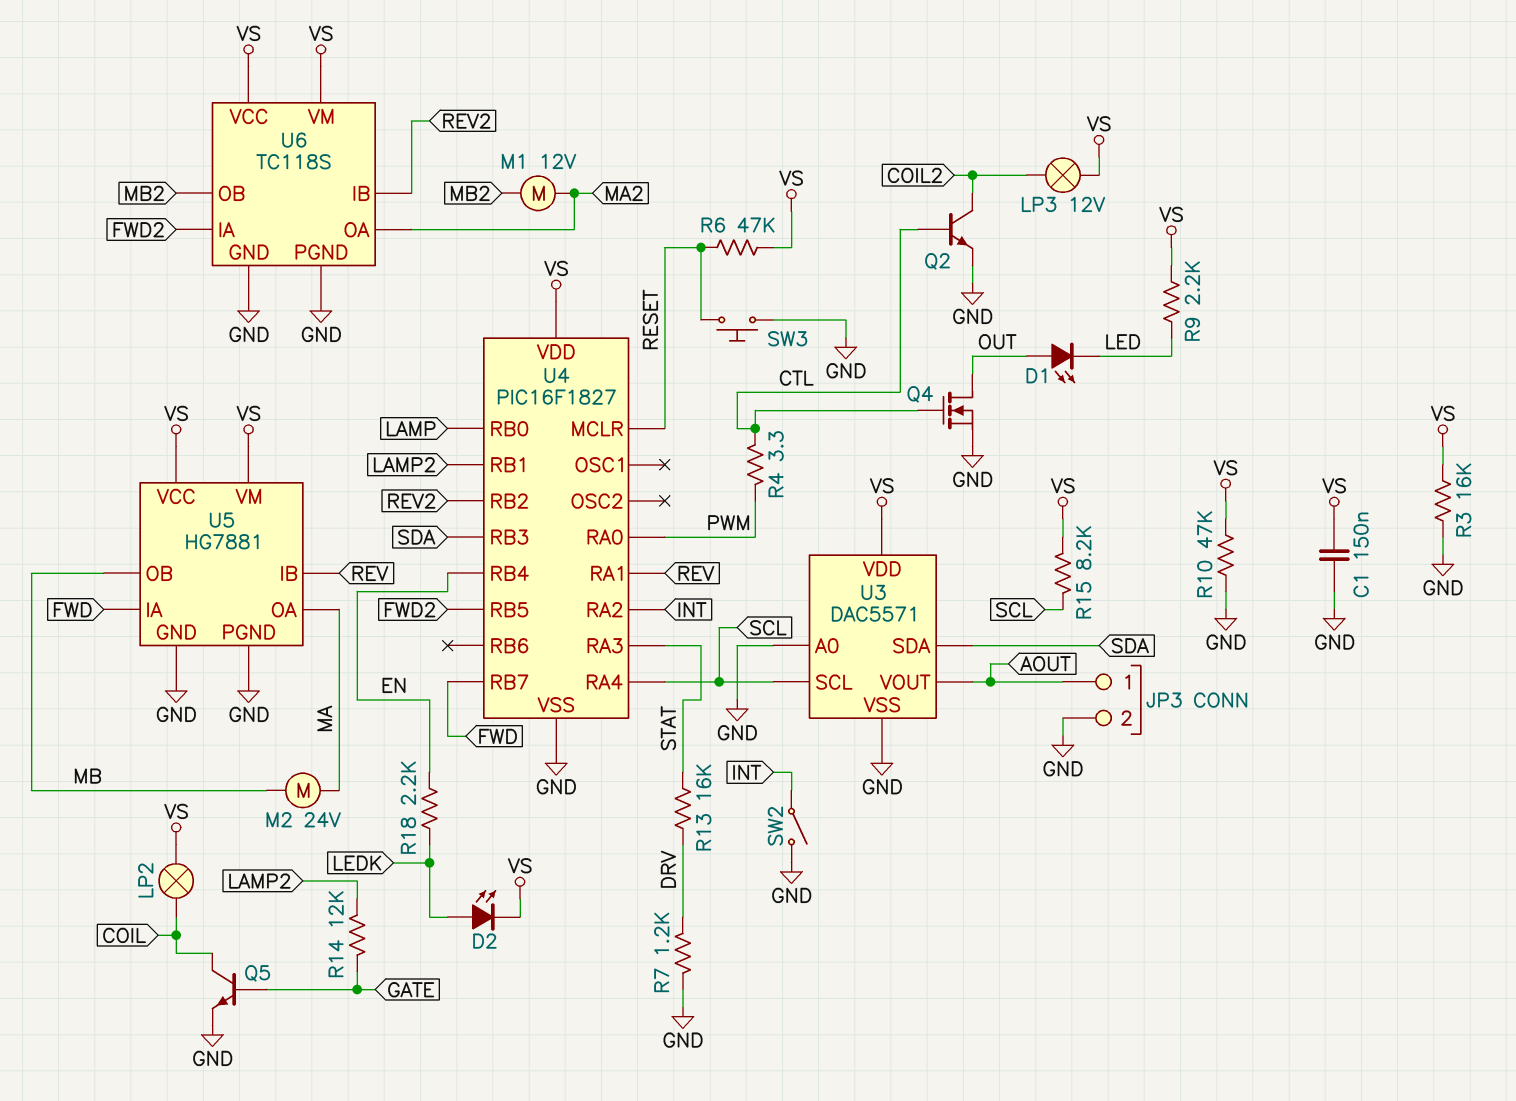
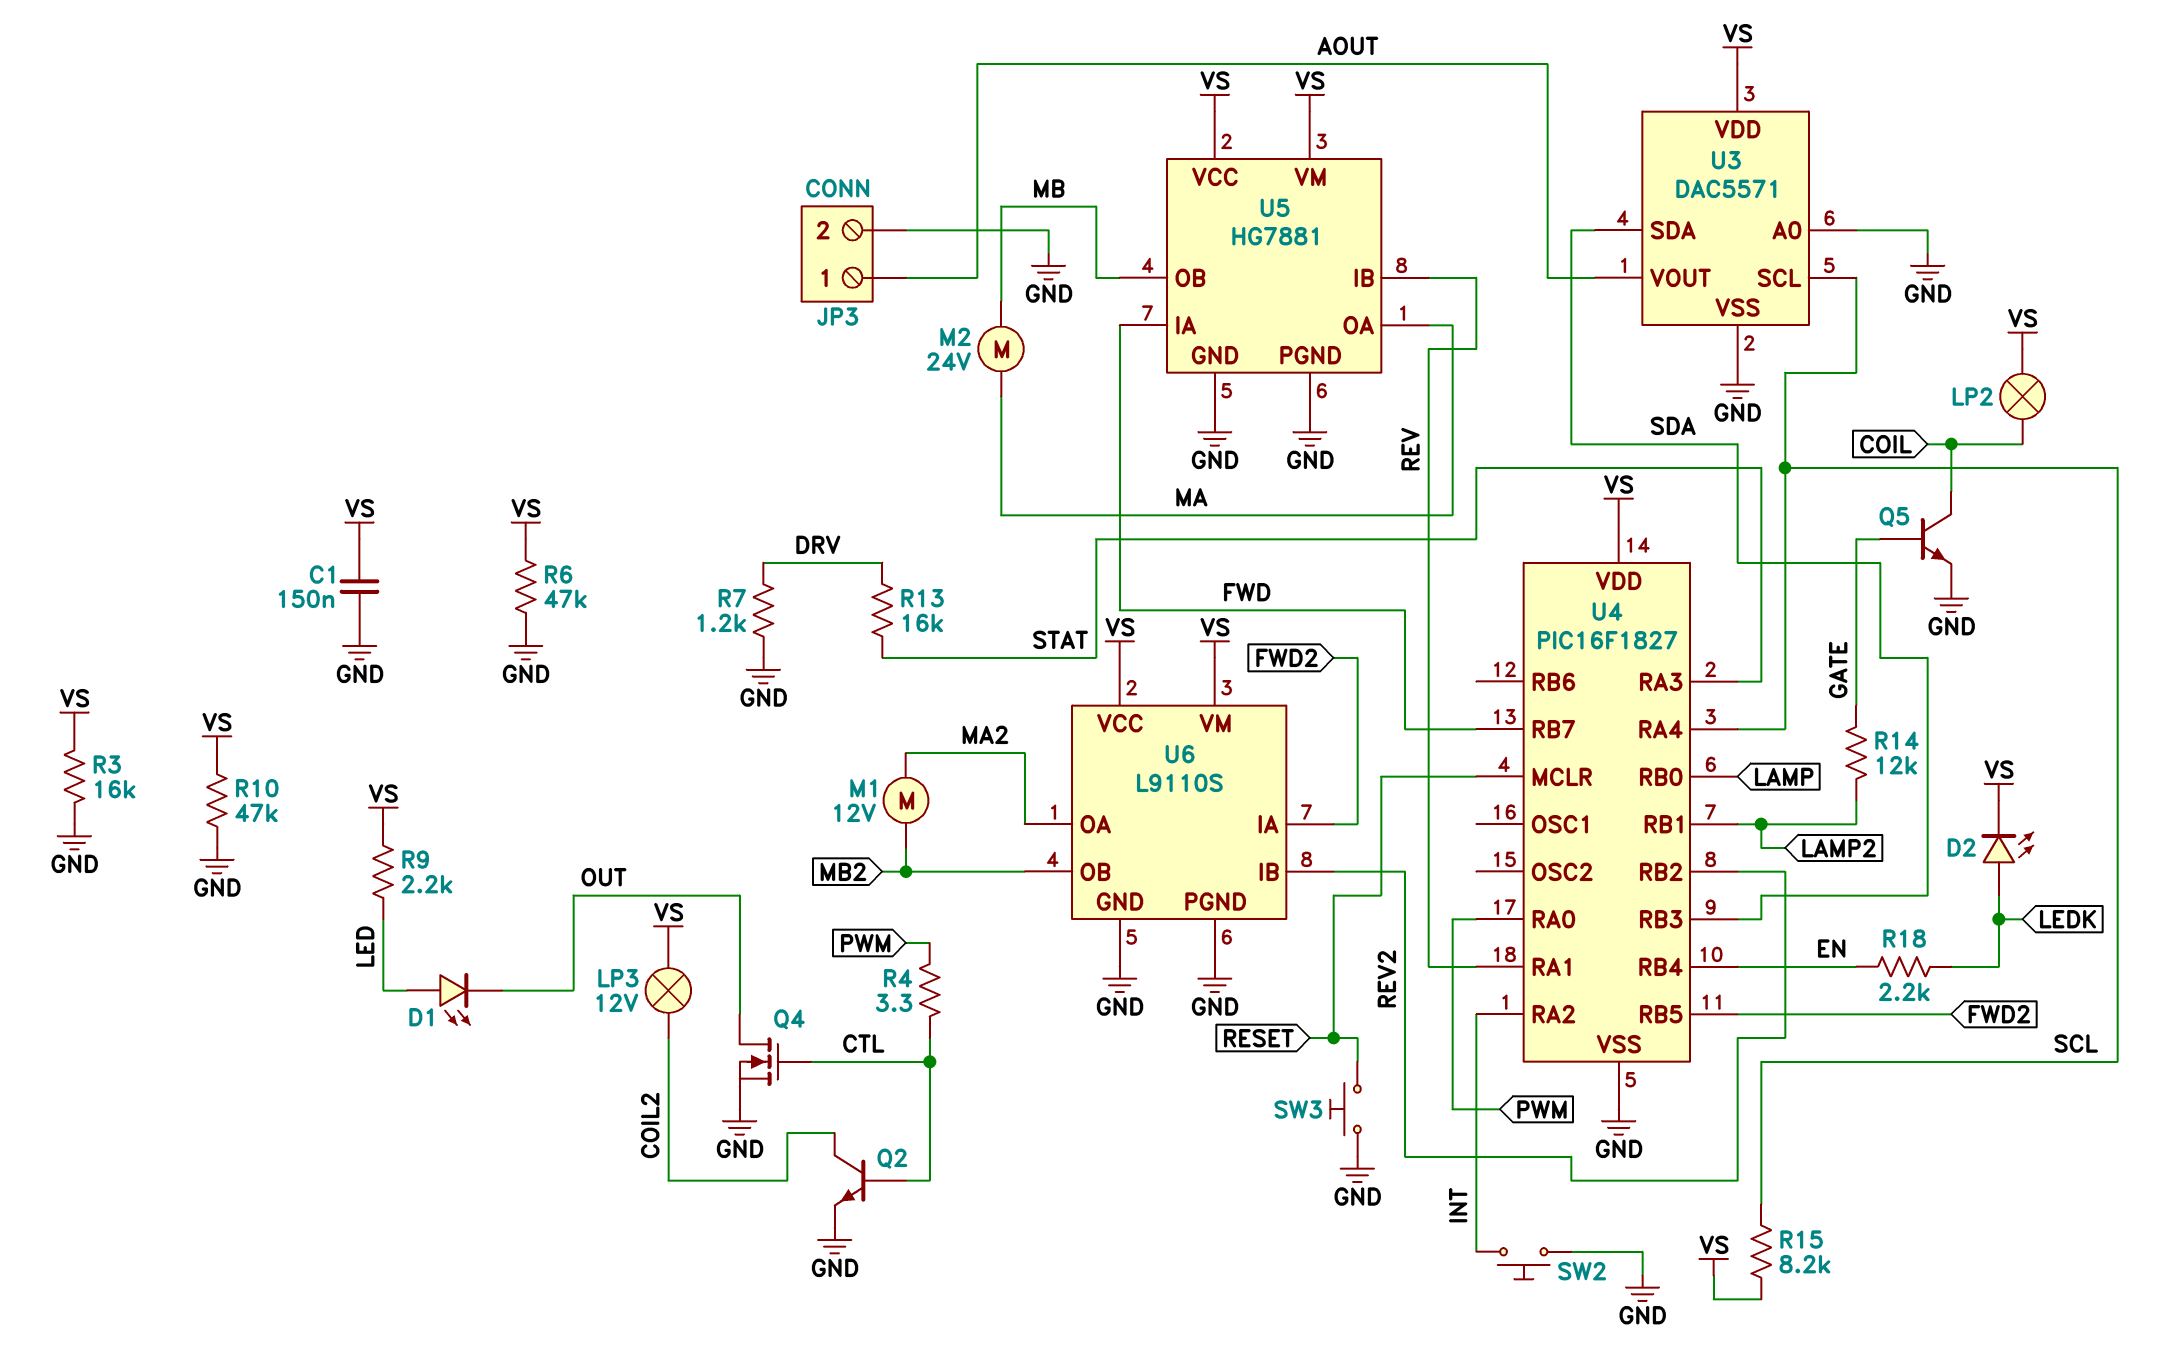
D1: LED (A OUT, K LED) -> LED (A LED, K OUT)
R6: 47k (RESET, VS) -> 47k (GND, VS)
SW2: switch (GND, INT) -> button (GND, INT)
U6: TC118S -> L9110S

